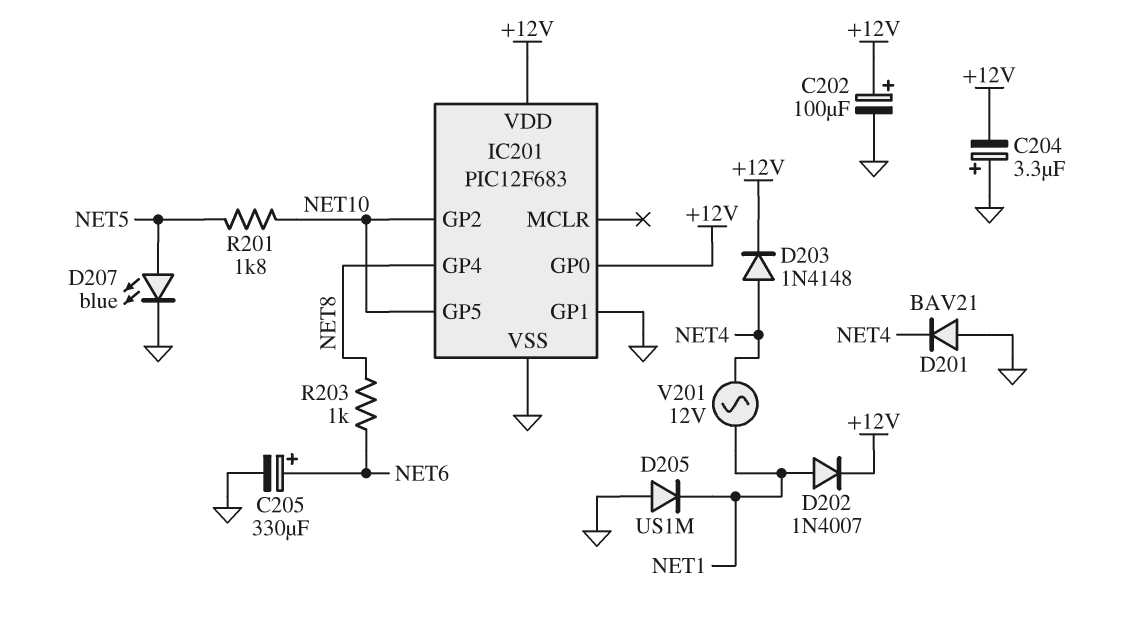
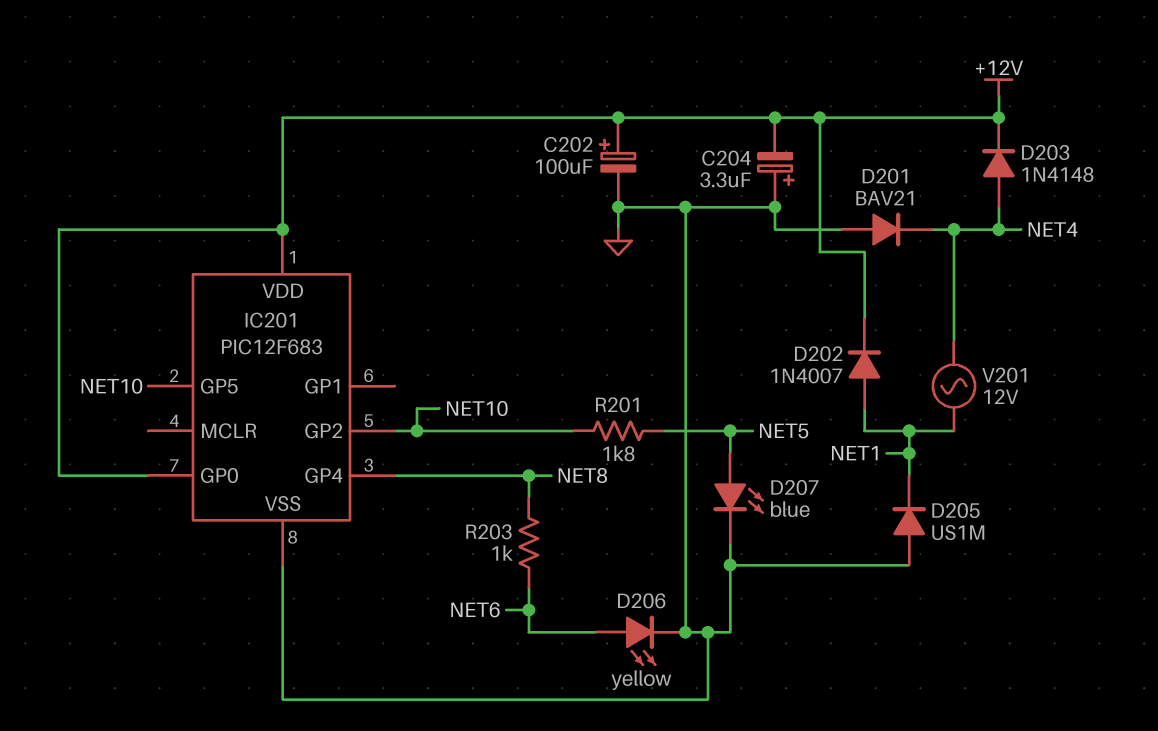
C205: 330uF (plus NET6, minus GND) -> none
D206: none -> LED yellow (A NET6, K GND)
IC201 pin GP1: GND -> none

